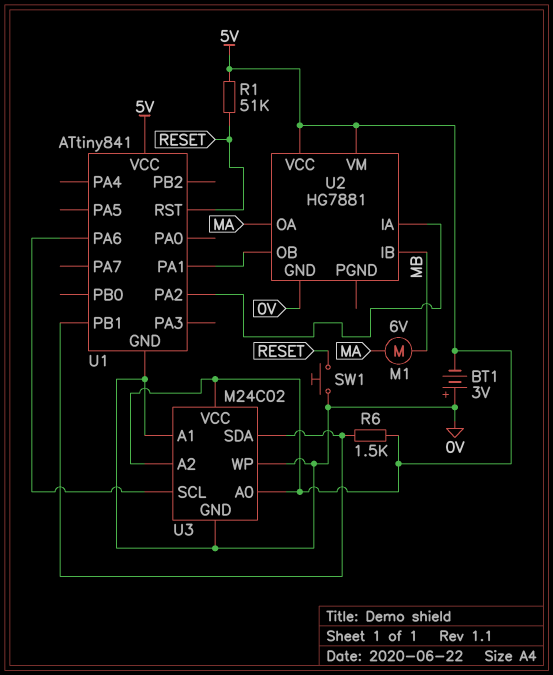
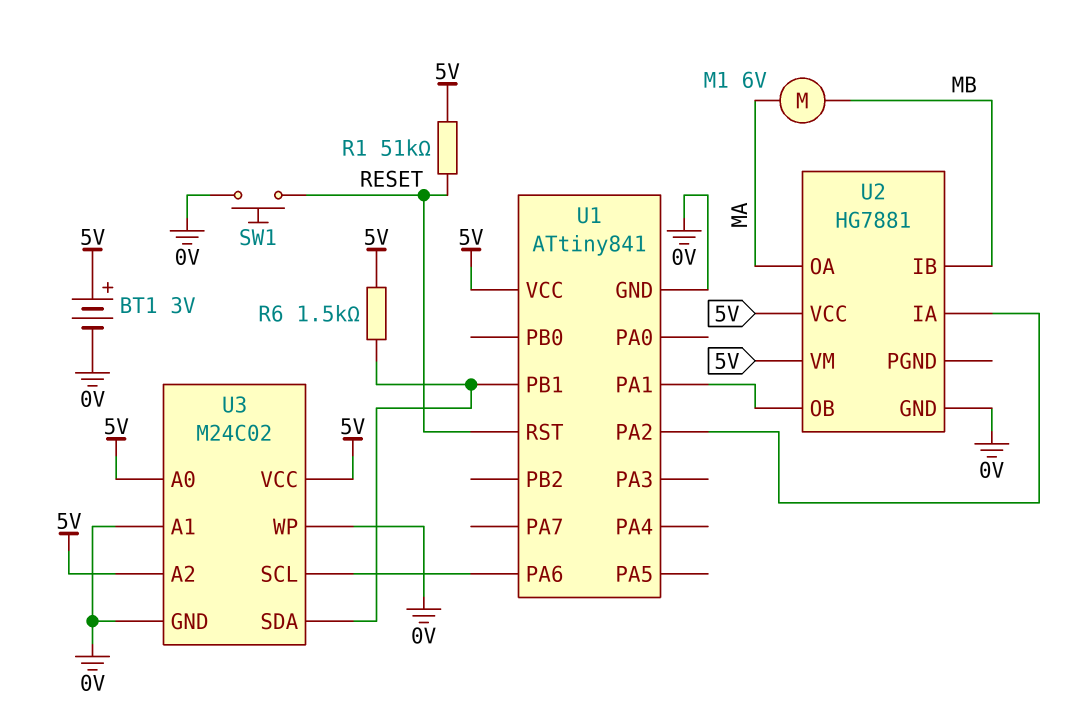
BT1: 3V (plus 0V, minus 5V) -> 3V (plus 5V, minus 0V)

